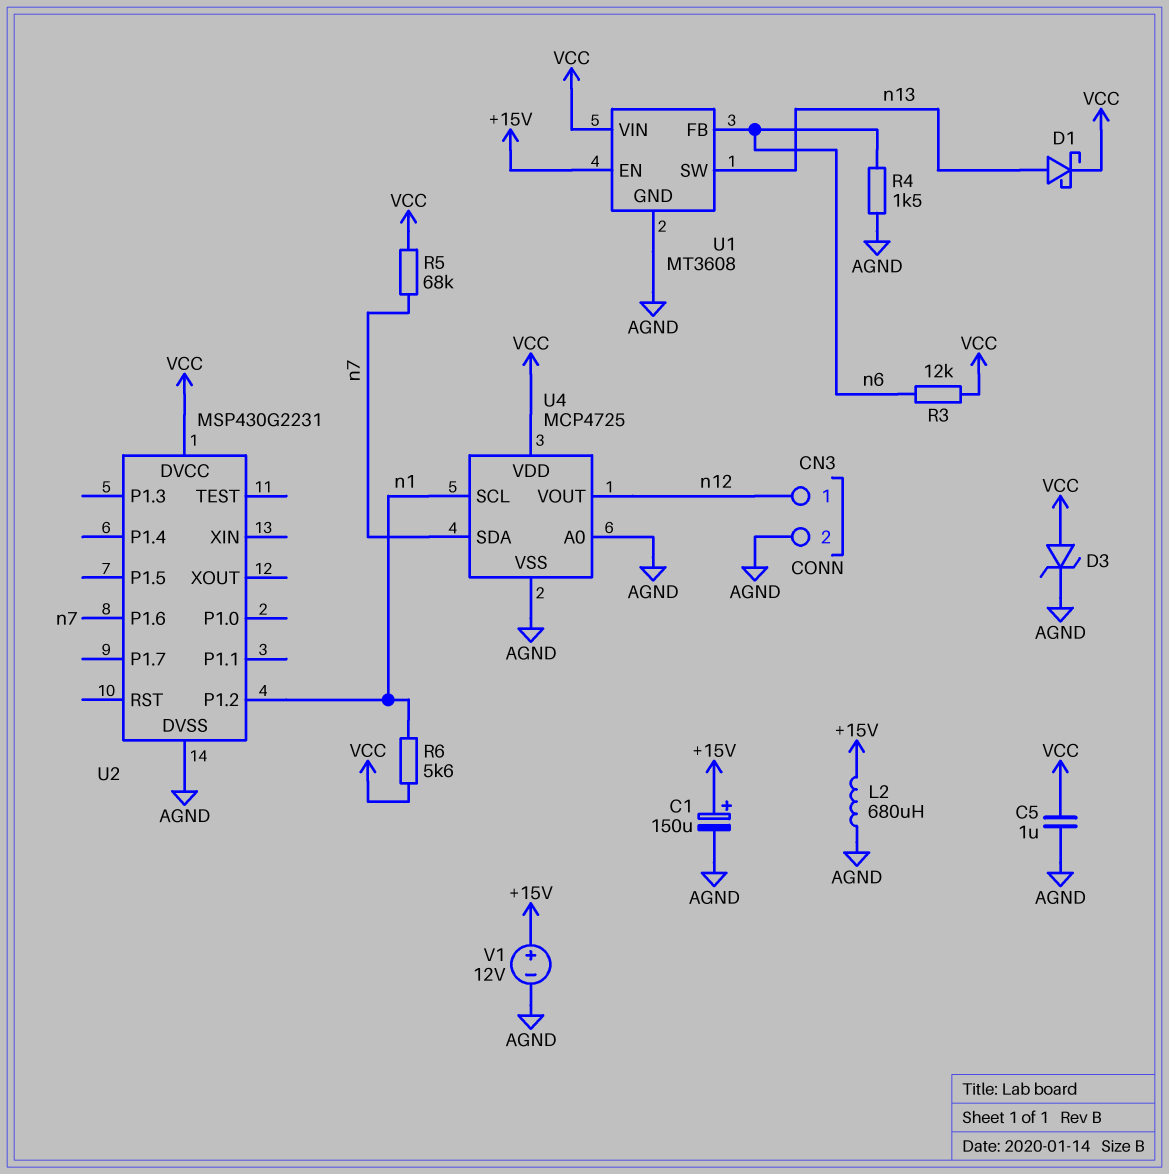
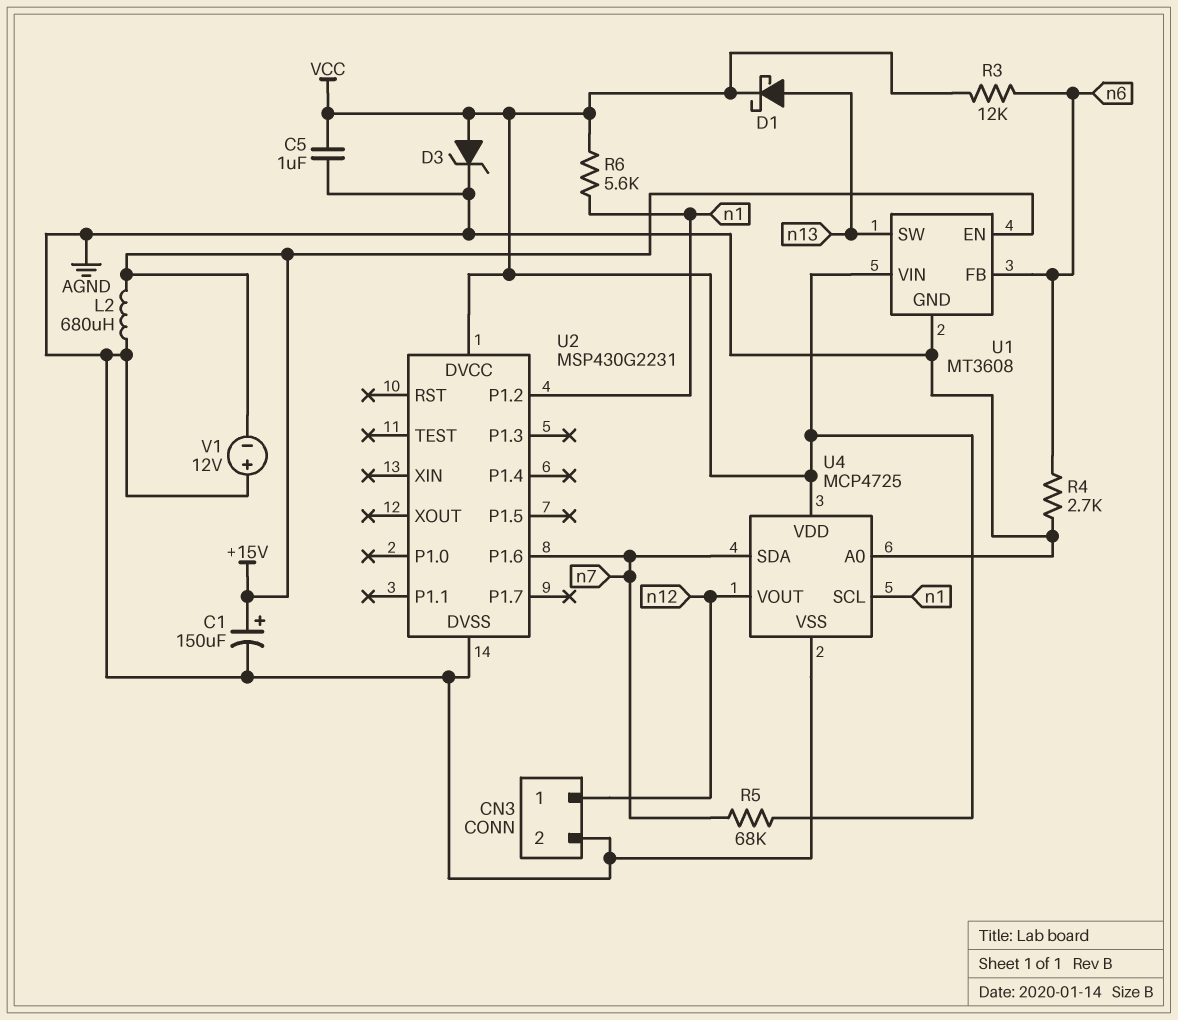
R4: 1.5k (AGND, n6) -> 2.7k (AGND, n6)
V1: 12V (plus +15V, minus AGND) -> 12V (plus AGND, minus +15V)

